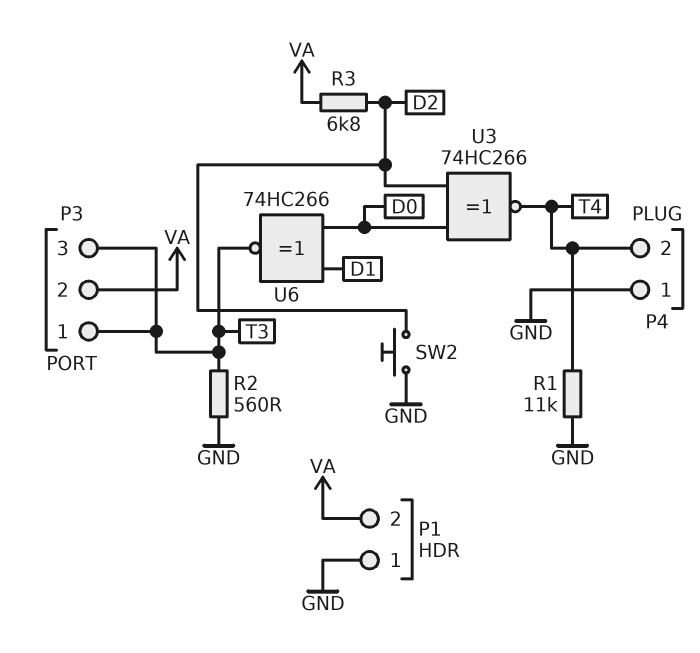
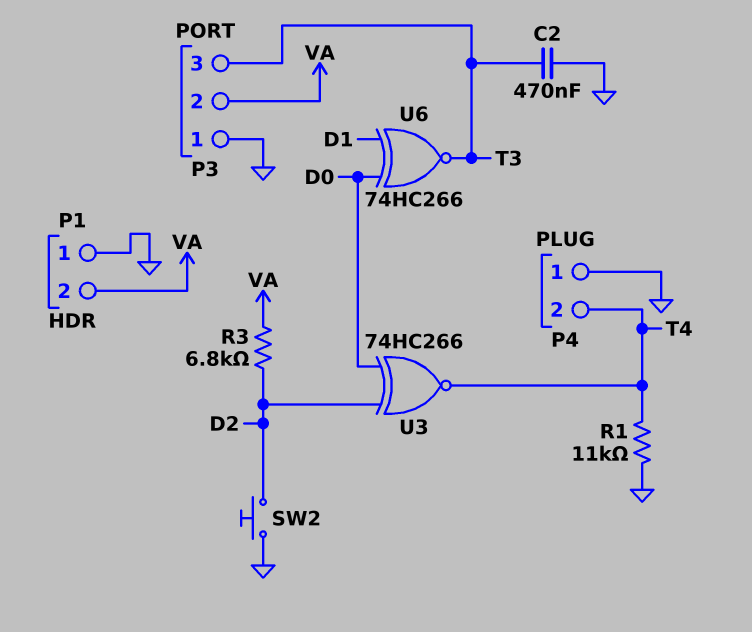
C2: none -> 470nF (GND, T3)
P3 pin 1: T3 -> GND
R2: 560 (GND, T3) -> none

